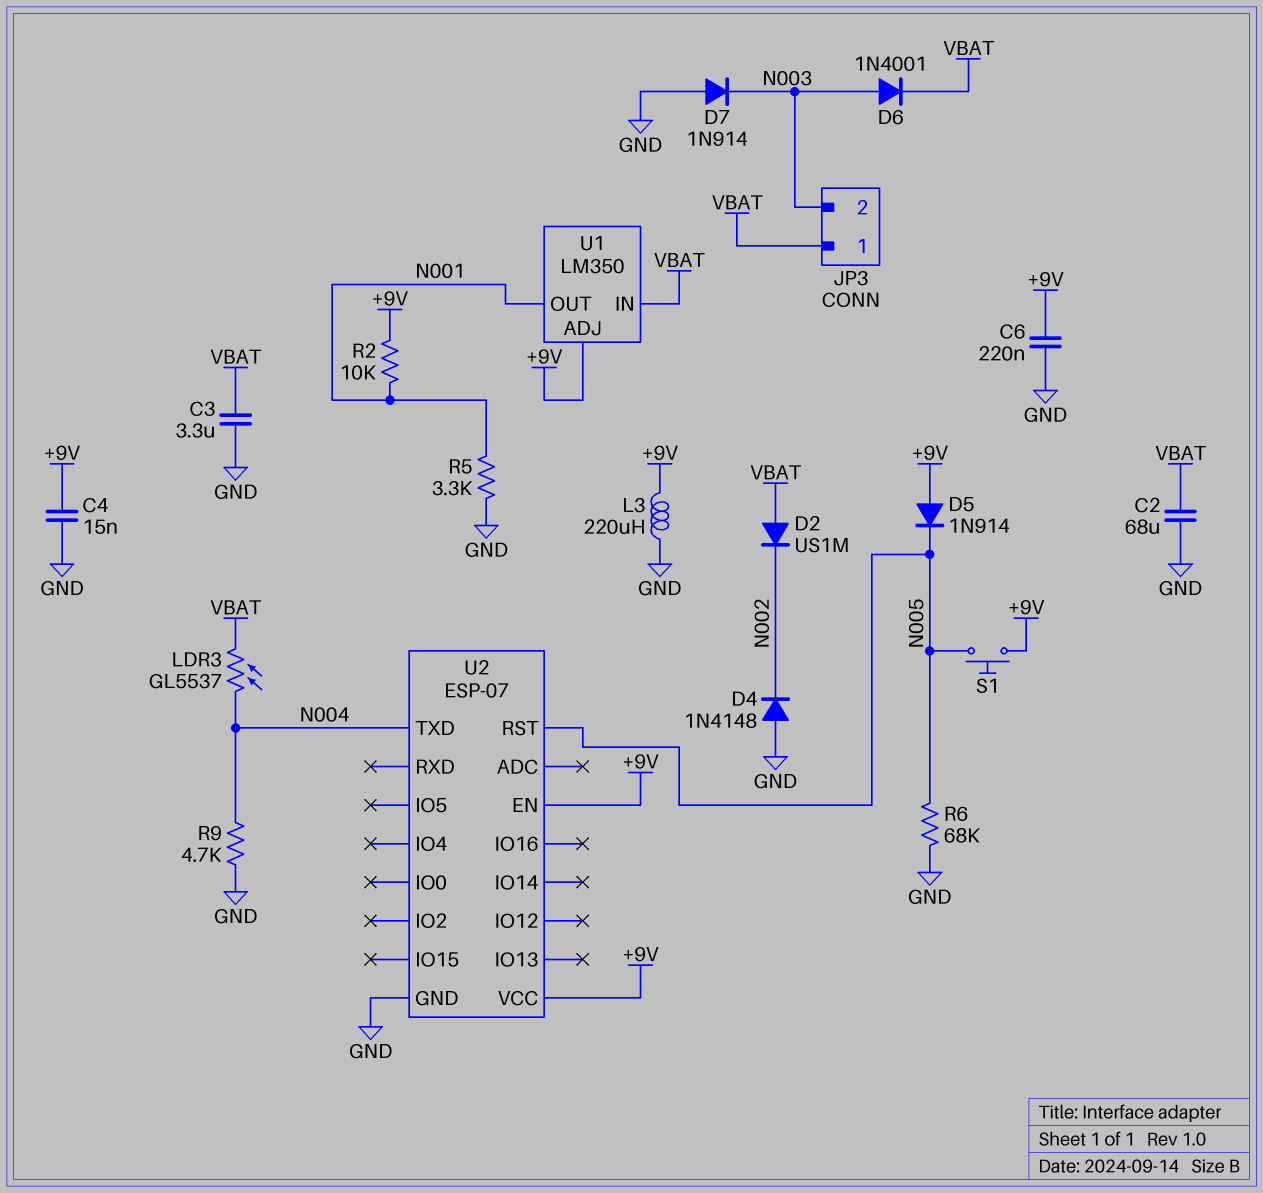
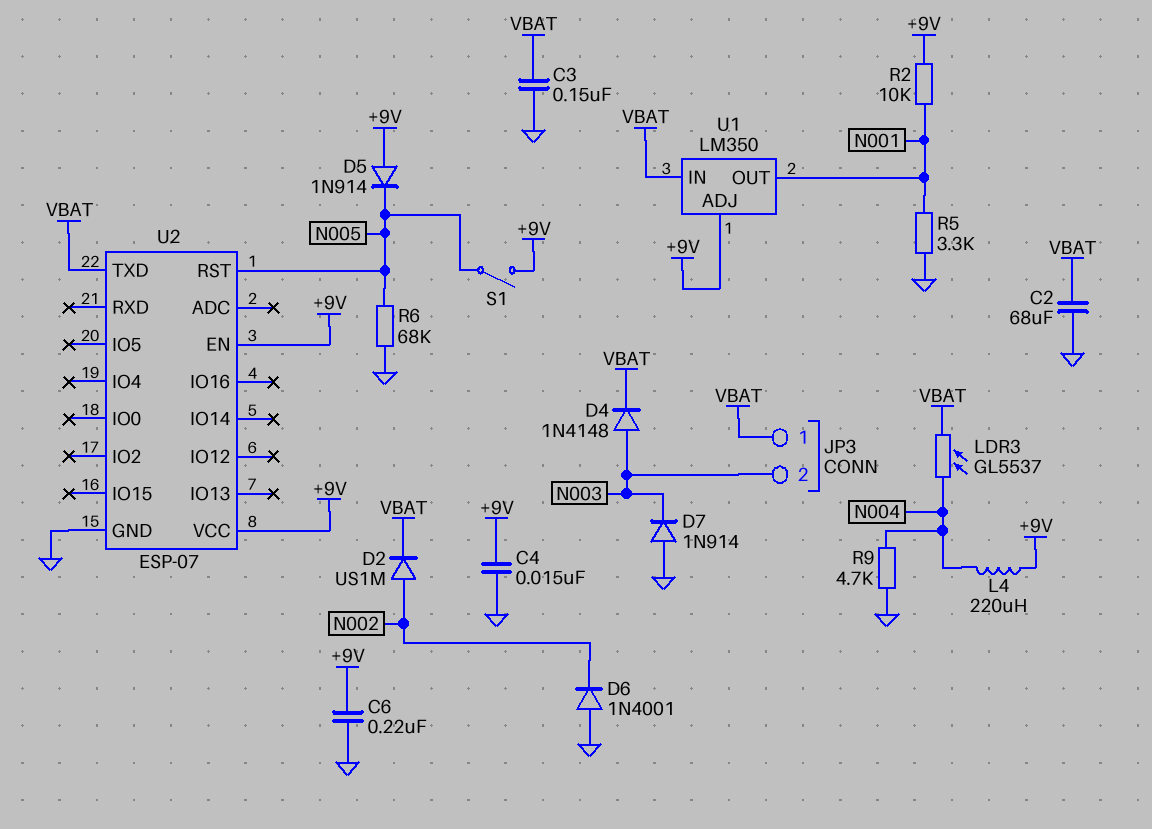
C3: 3.3uF (GND, VBAT) -> 150nF (GND, VBAT)
D2: diode US1M (A VBAT, K N002) -> diode US1M (A N002, K VBAT)
D4: diode 1N4148 (A GND, K N002) -> diode 1N4148 (A N003, K VBAT)
D6: diode 1N4001 (A N003, K VBAT) -> diode 1N4001 (A GND, K N002)
L3: 220uH (+9V, GND) -> none
L4: none -> 220uH (+9V, N004)
S1: button (+9V, N005) -> switch (+9V, N005)
U2 pin TXD: N004 -> VBAT

